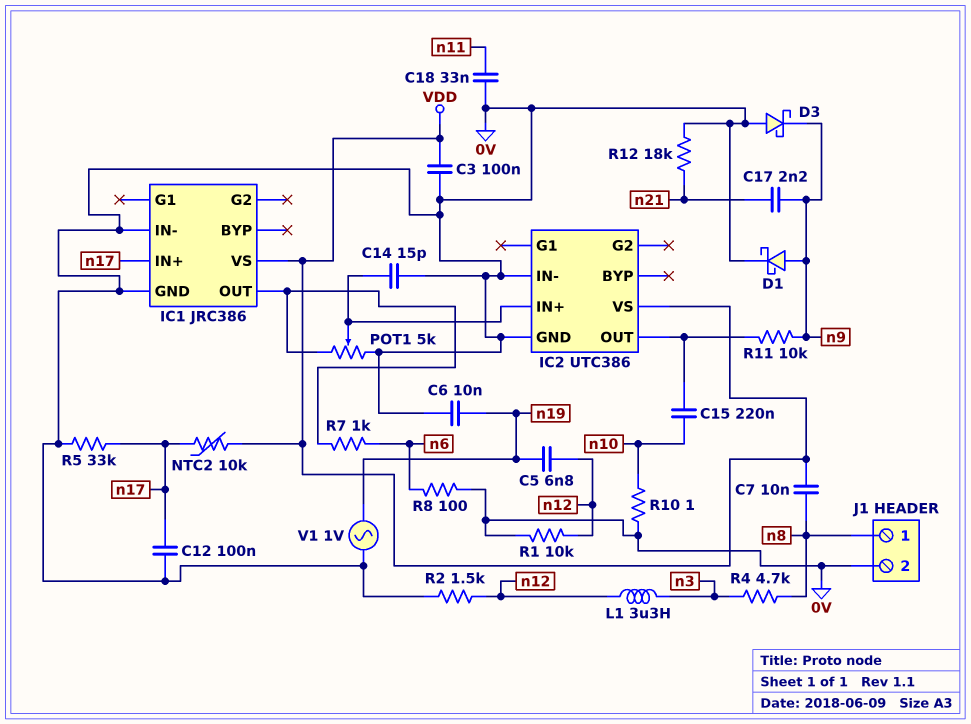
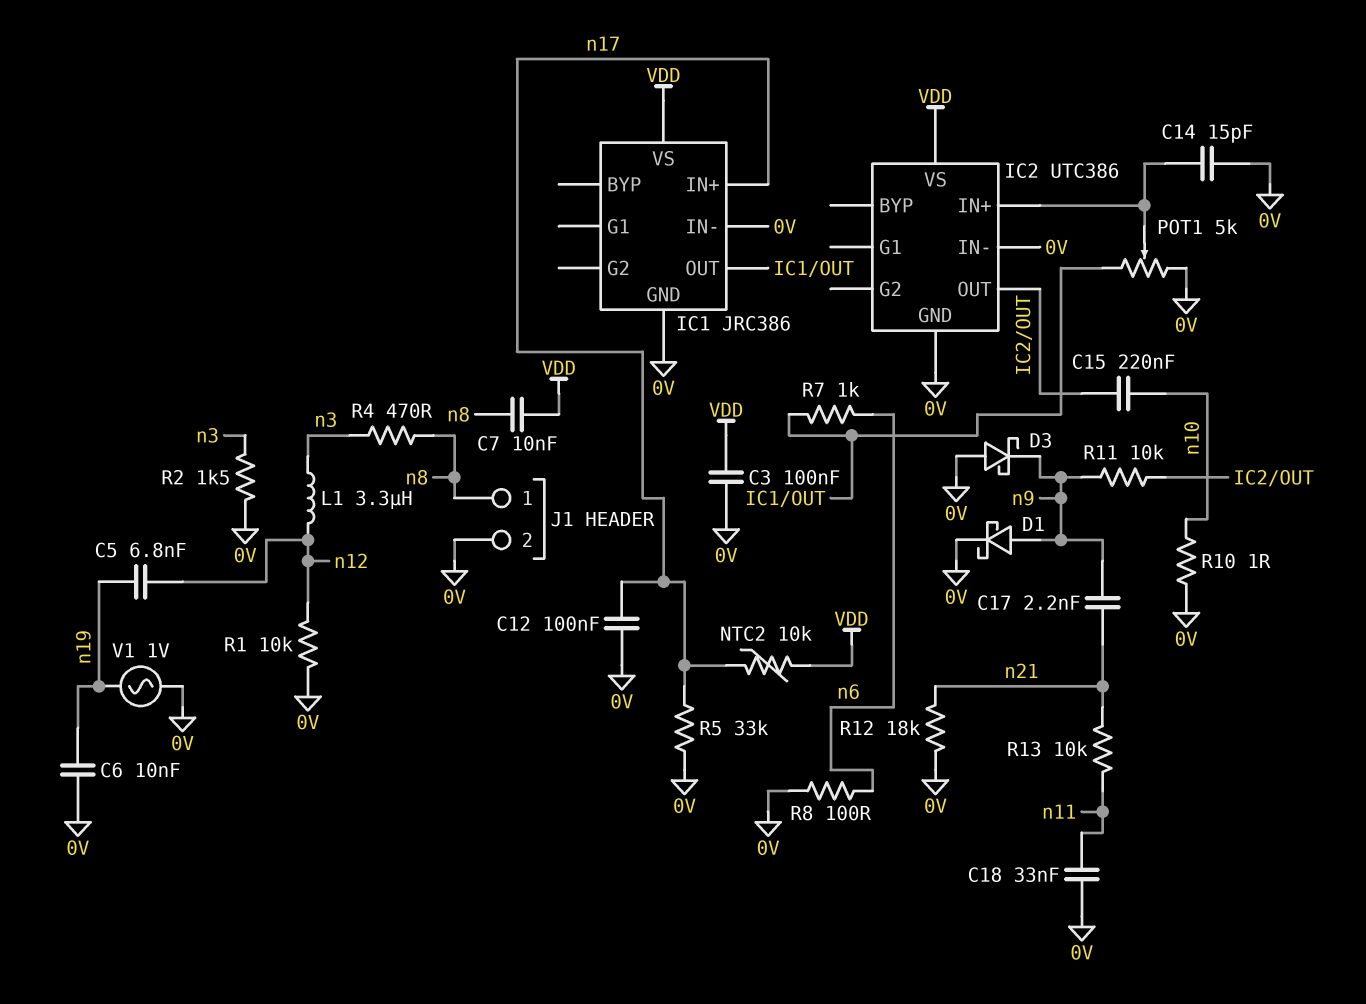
R2: 1.5k (0V, n12) -> 1.5k (0V, n3)
R4: 4.7k (n3, n8) -> 470 (n3, n8)
R13: none -> 10k (n11, n21)

